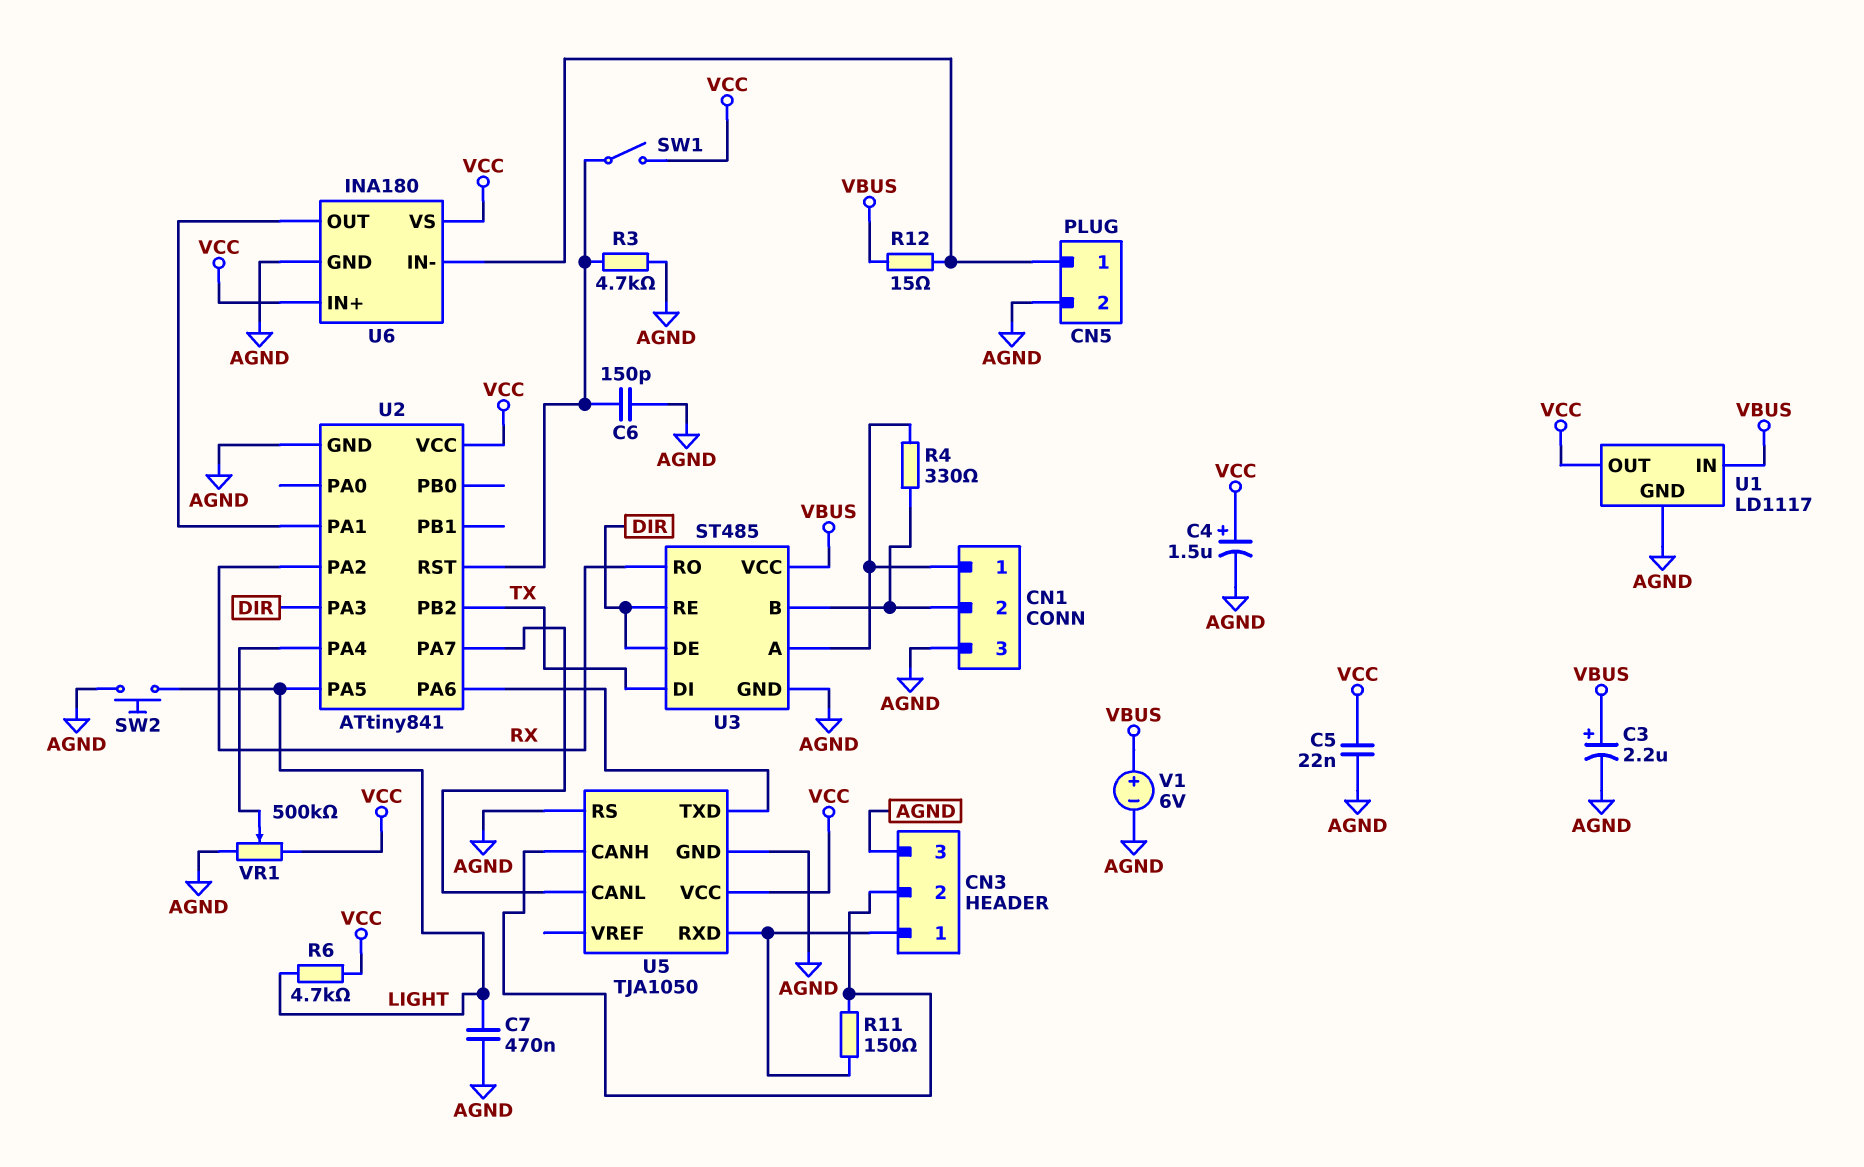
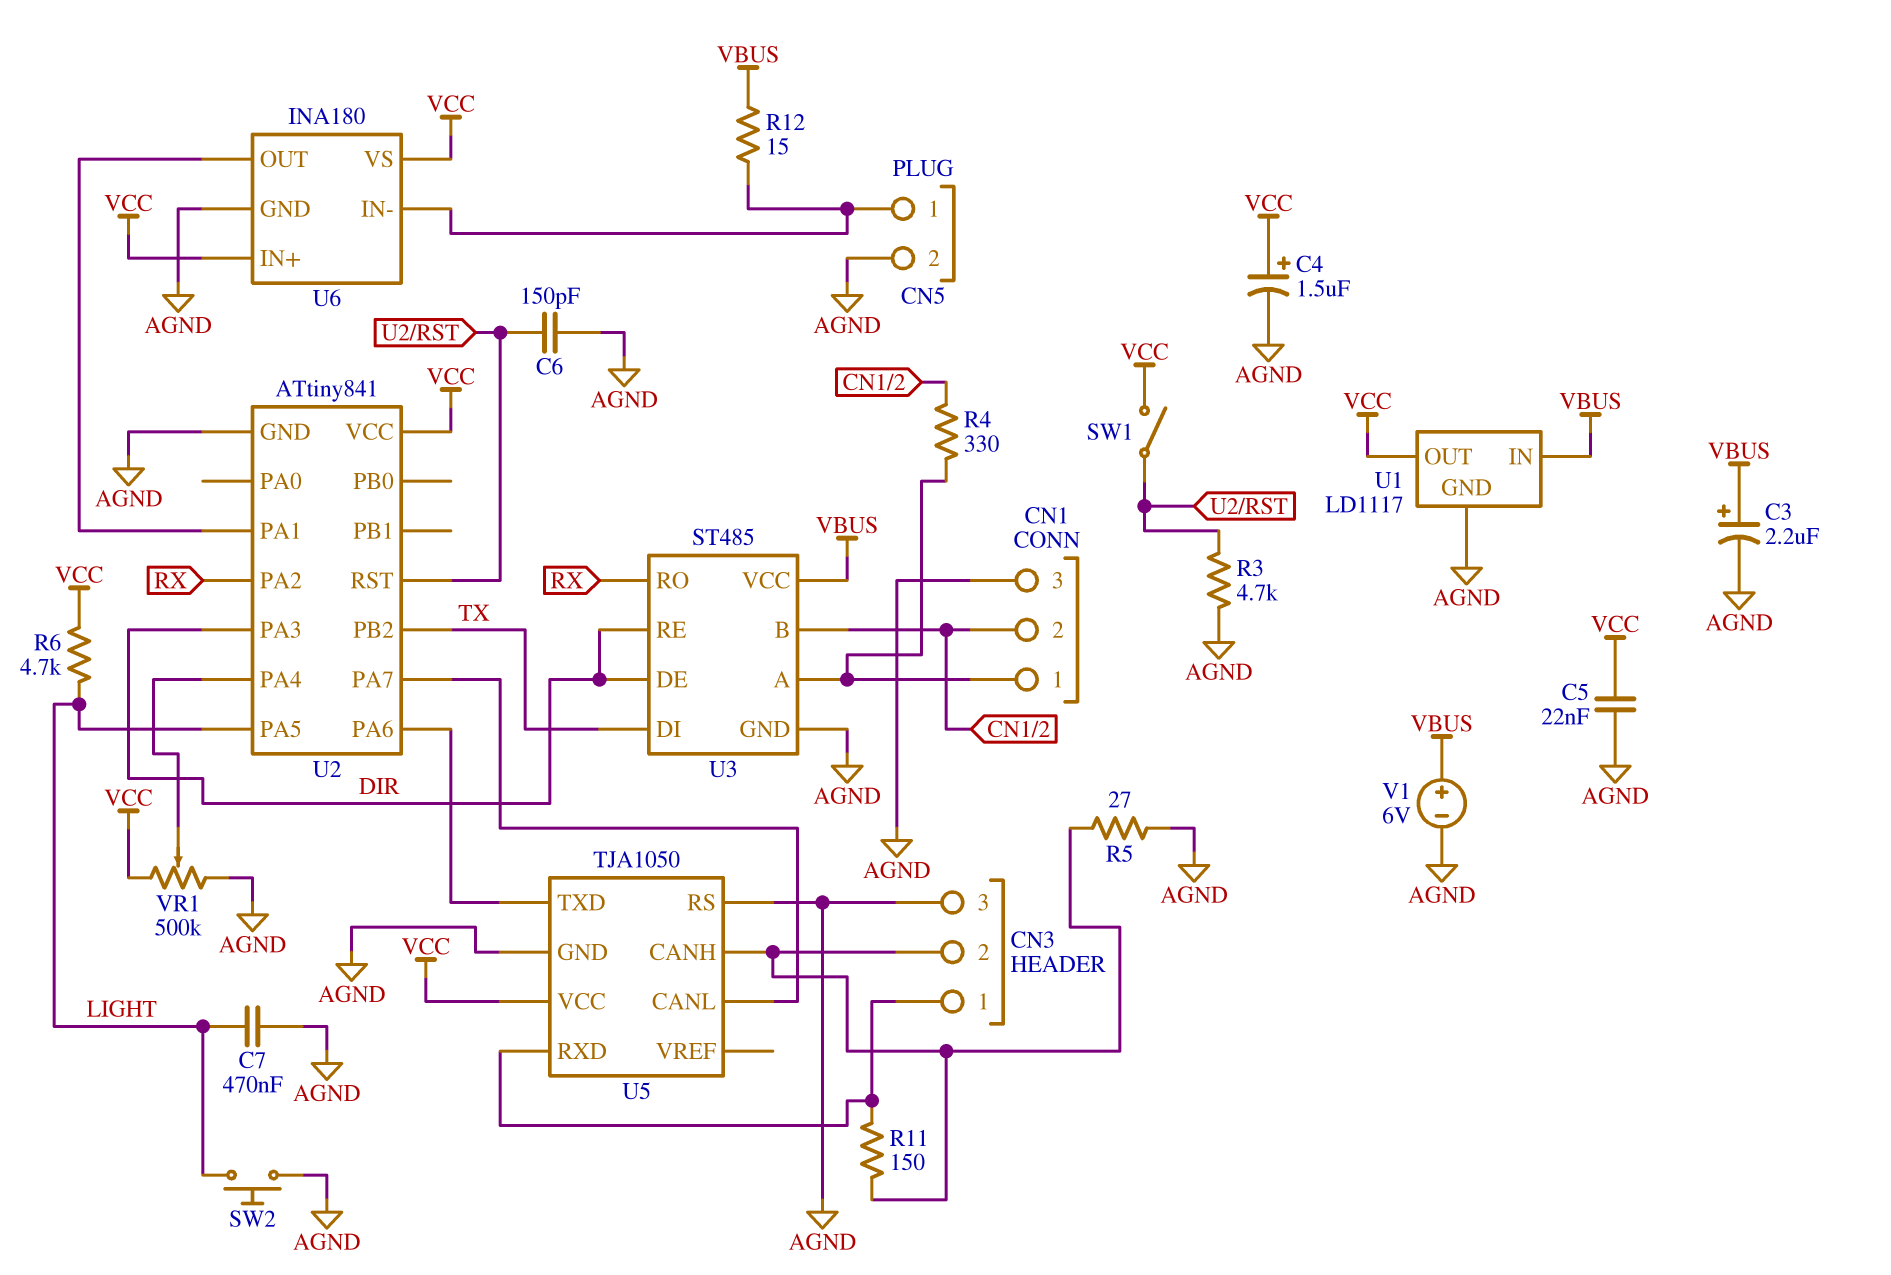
R5: none -> 27 (AGND, CN3/2)

